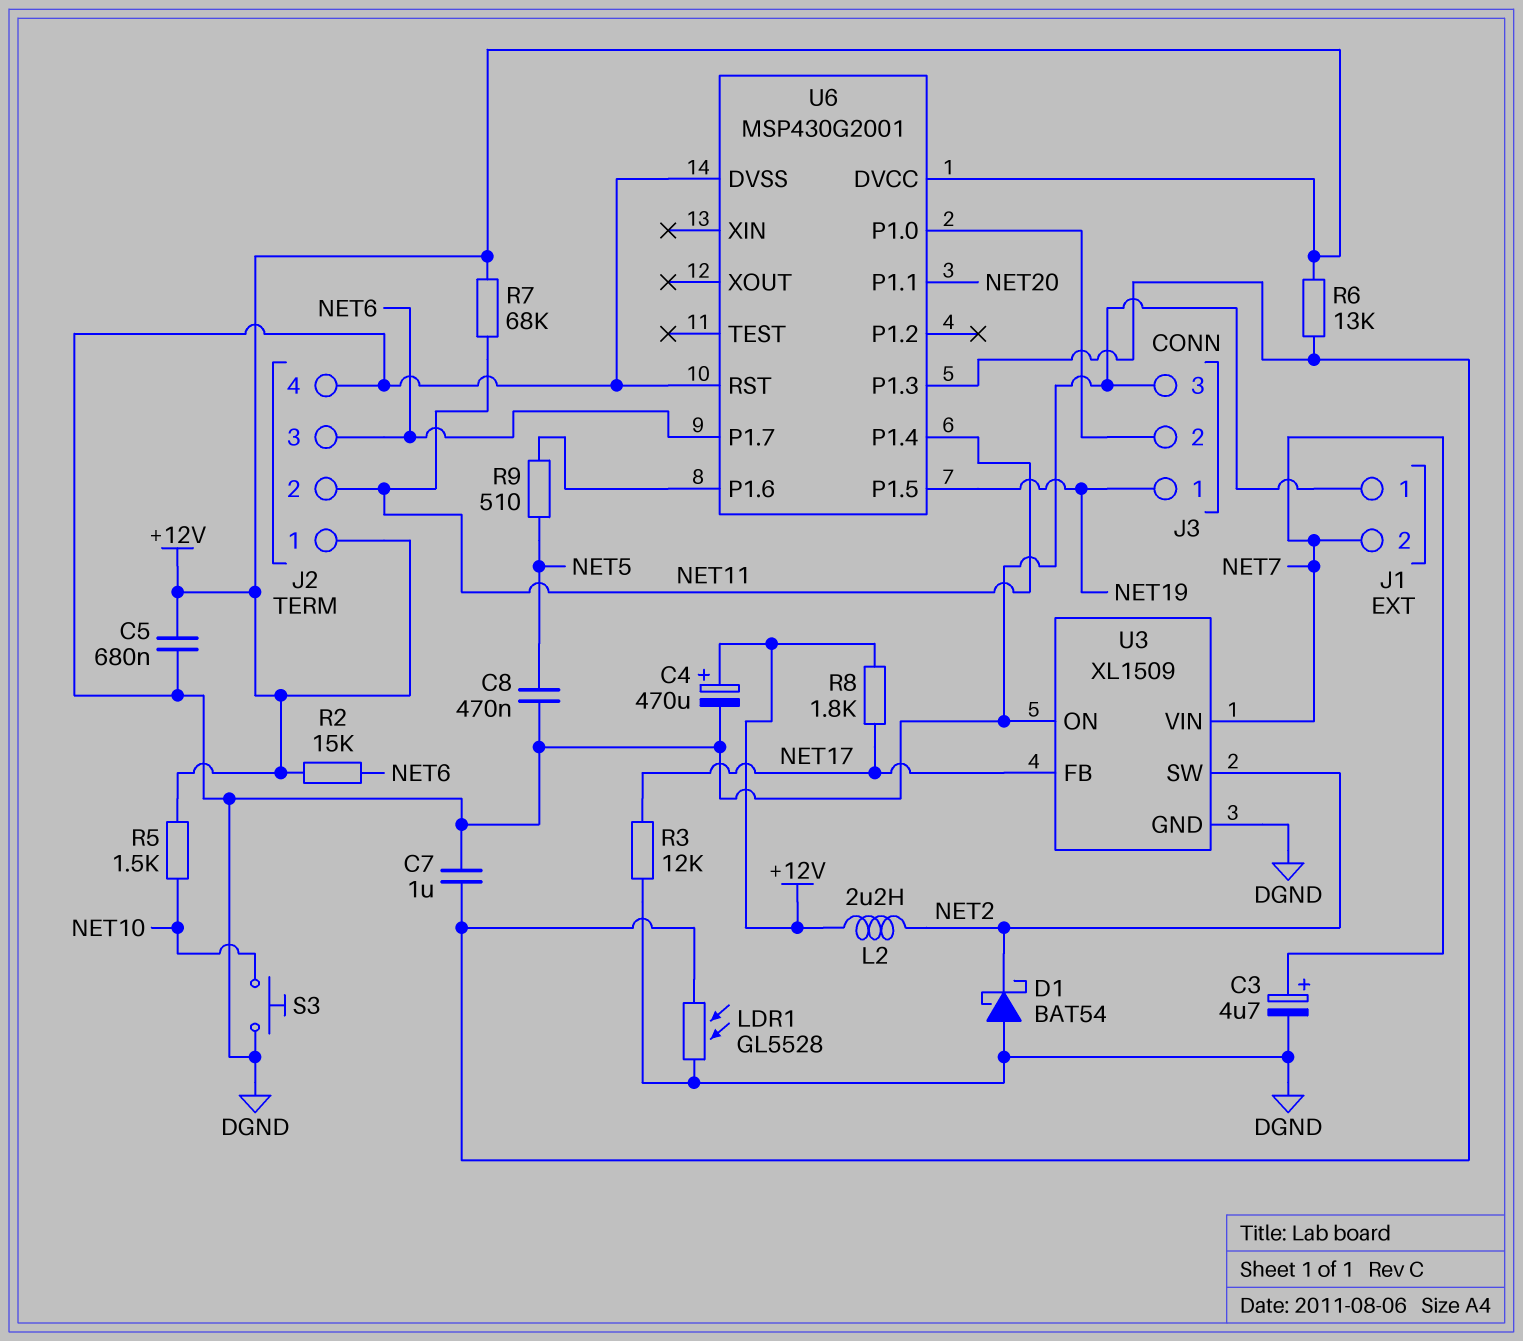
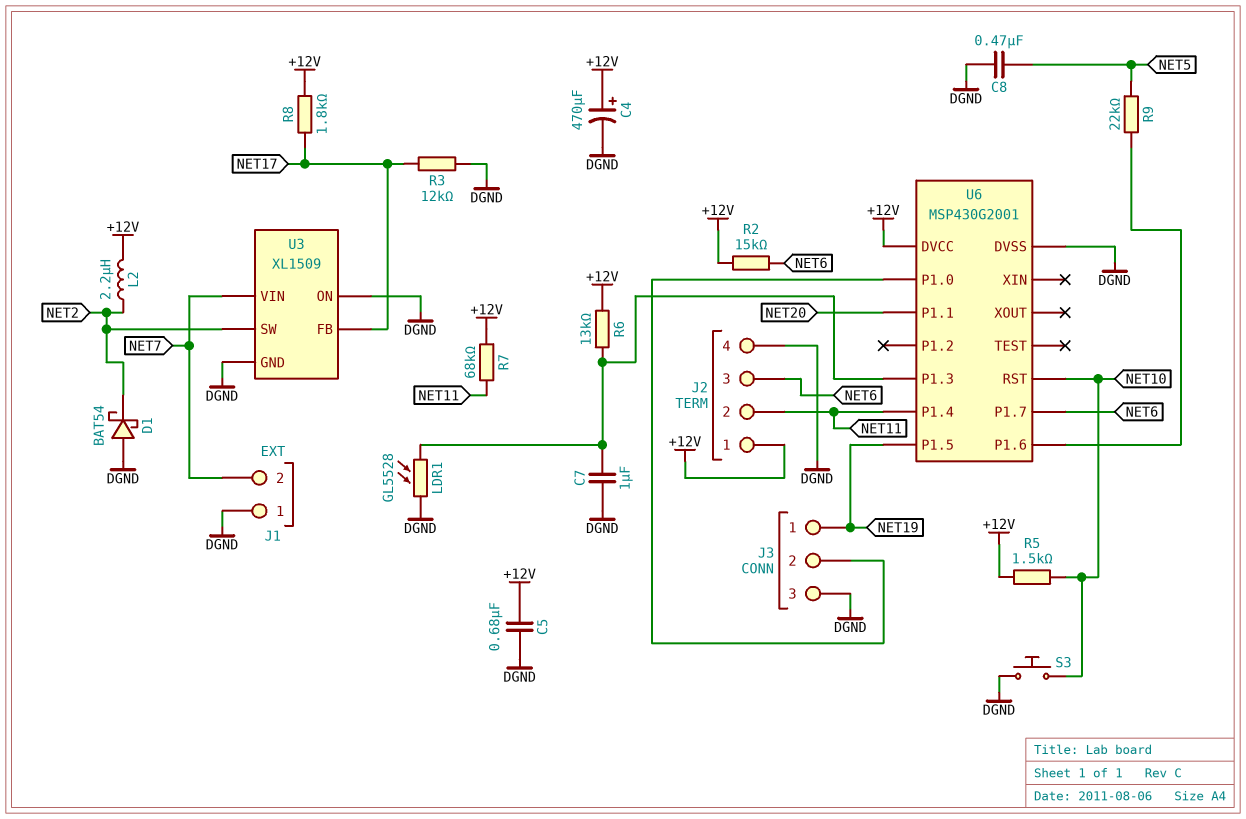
C3: 4.7uF (plus NET7, minus DGND) -> none
R9: 510 (NET5, U6/P1.6) -> 22k (NET5, U6/P1.6)
U6 pin RST: DGND -> NET10

